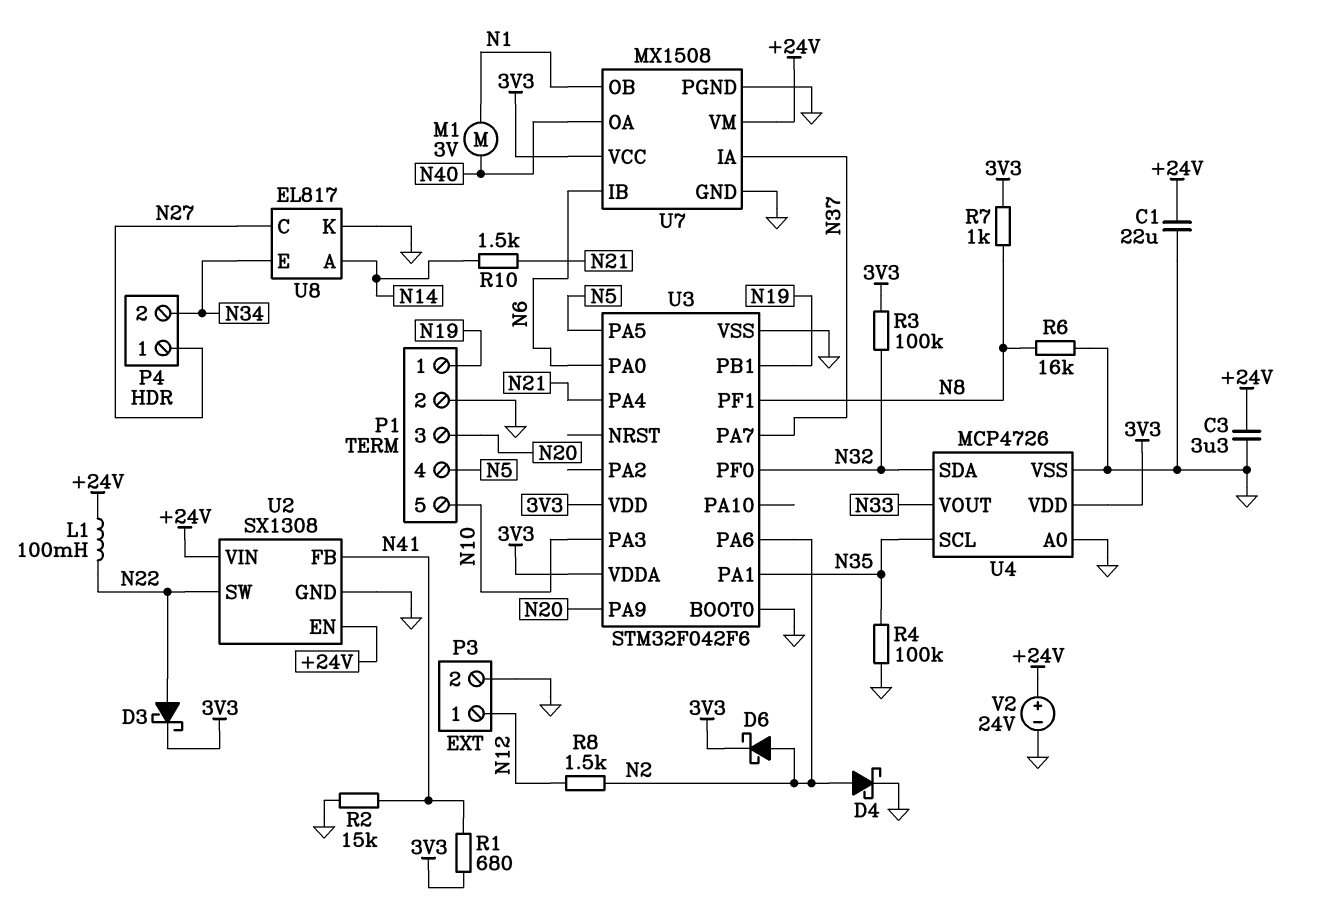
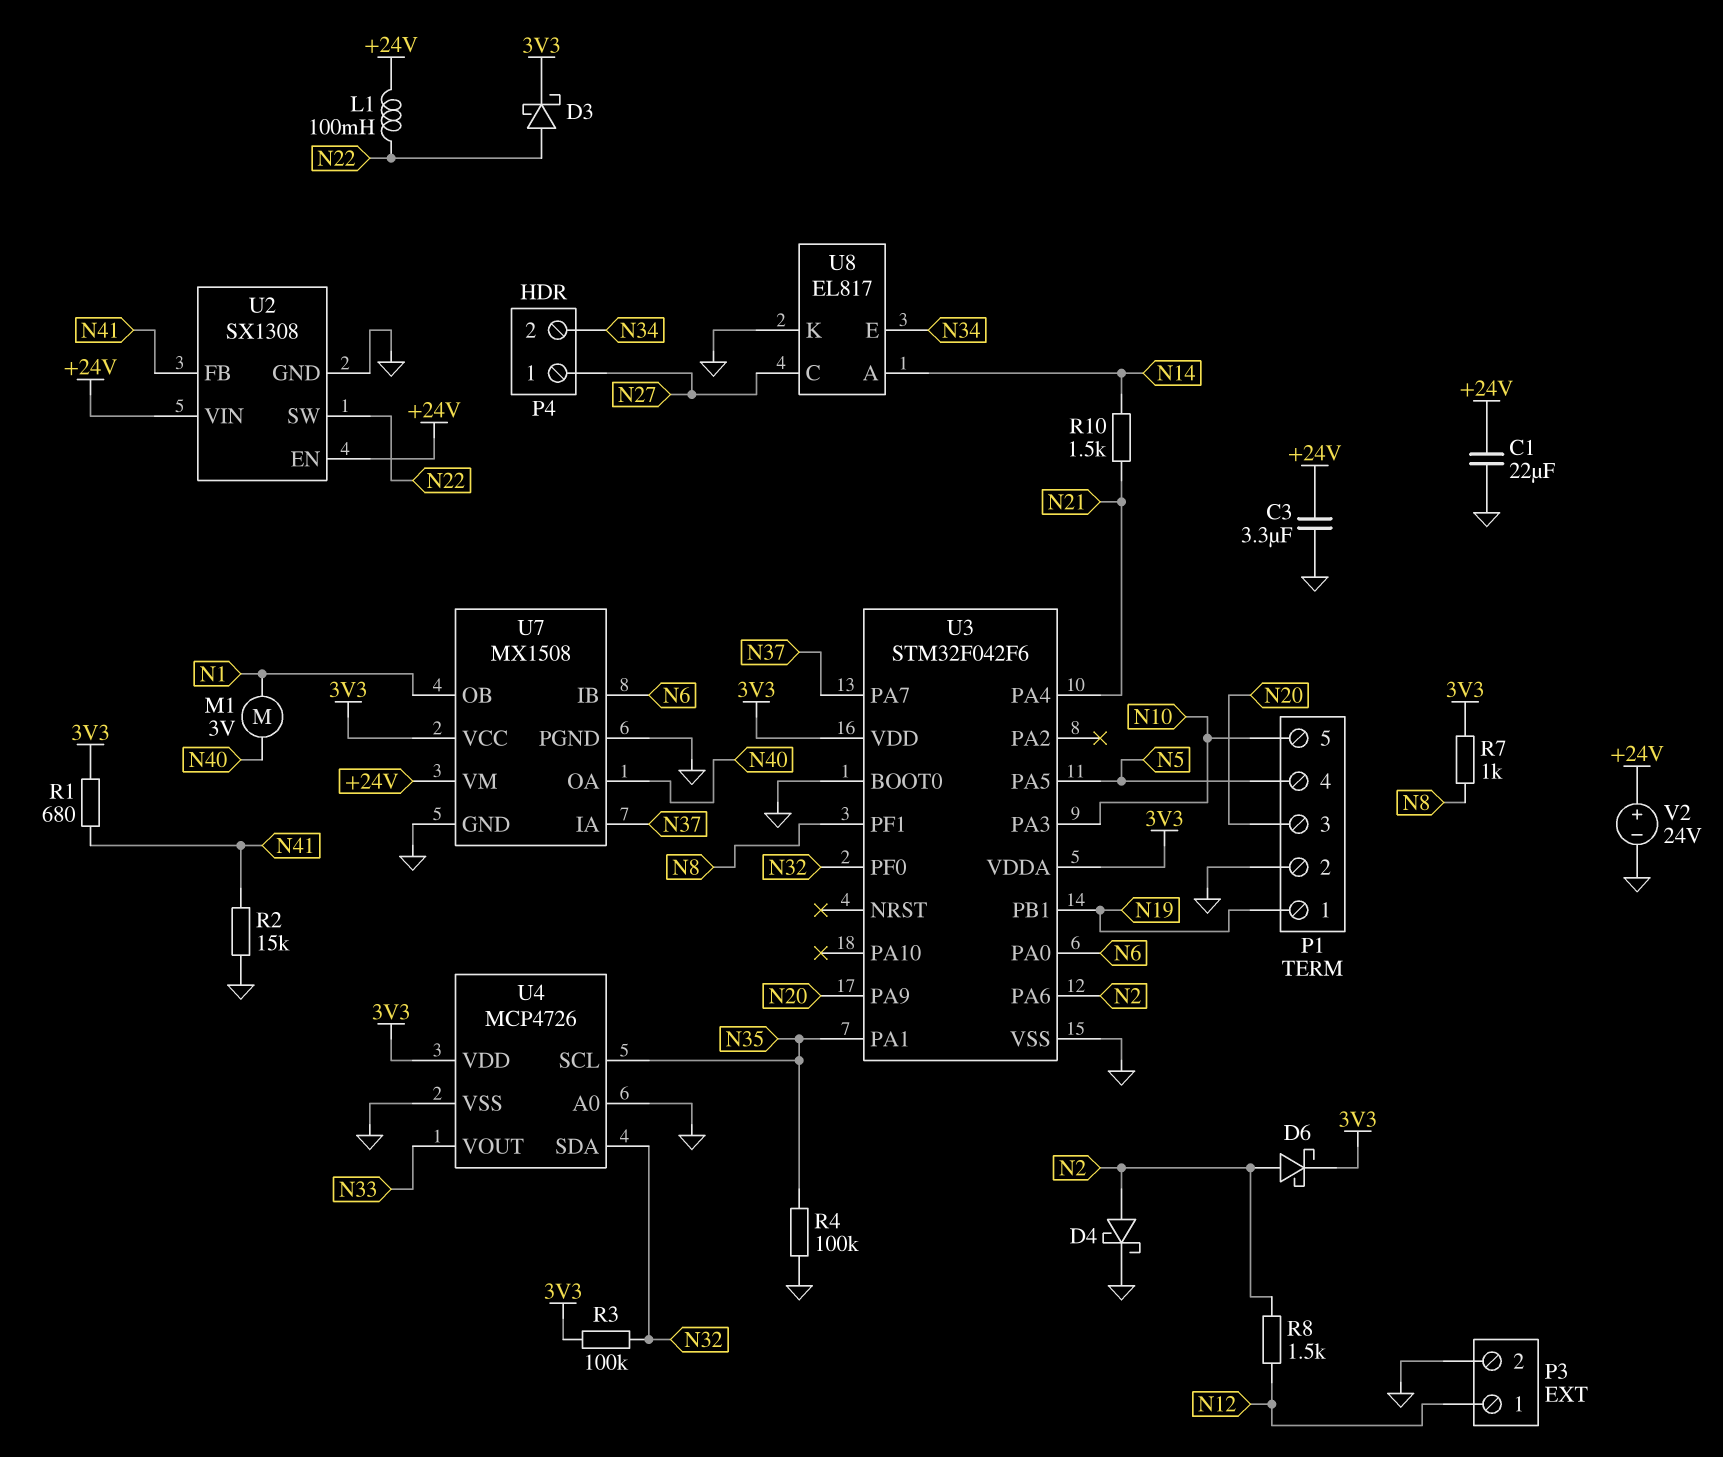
R6: 16k (GND, N8) -> none

